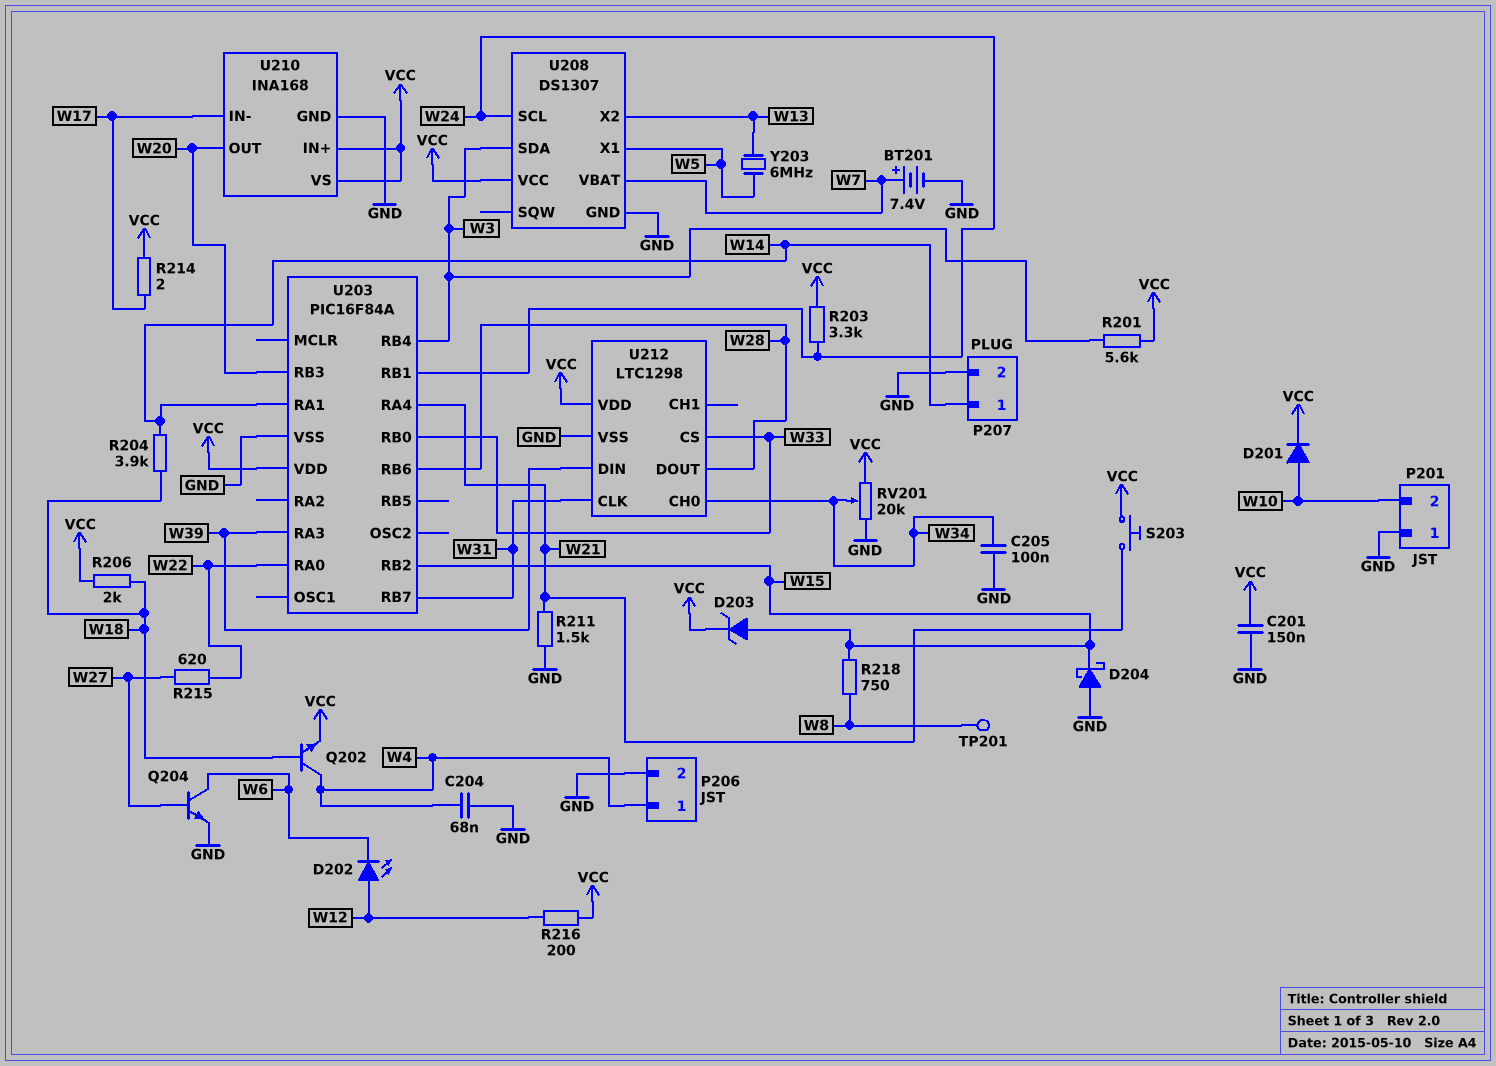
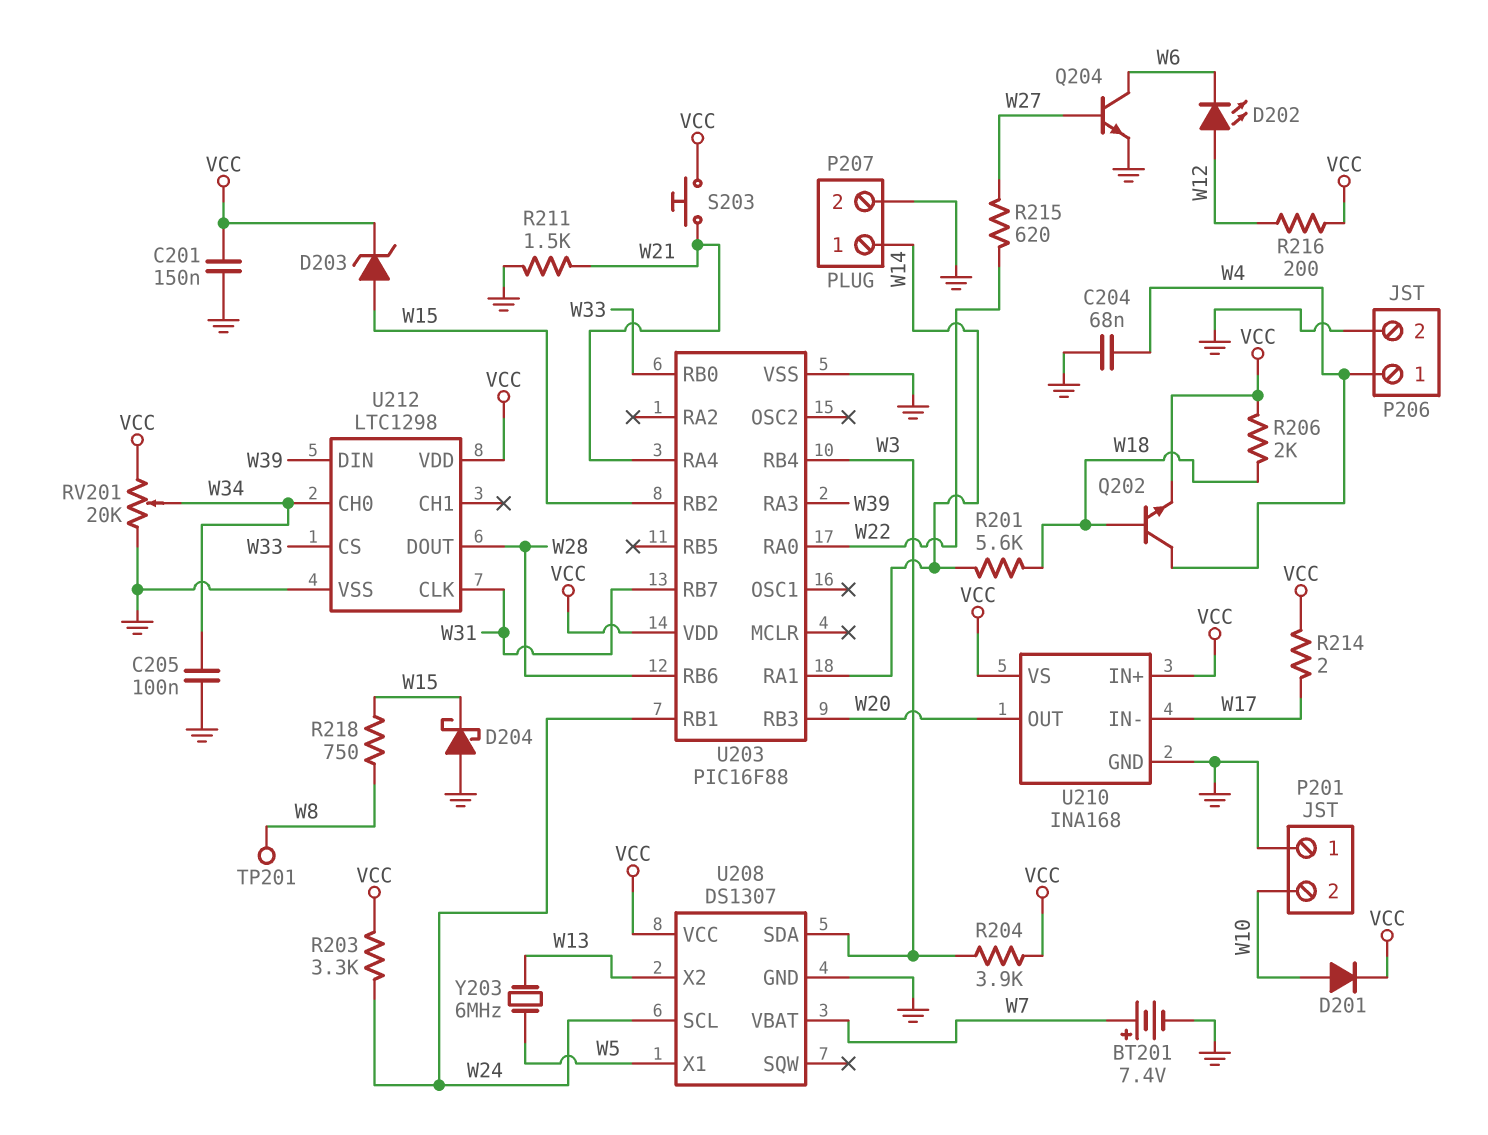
R201: 5.6k (VCC, W3) -> 5.6k (W14, W18)
R204: 3.9k (W14, W18) -> 3.9k (VCC, W3)
U203: PIC16F84A -> PIC16F88

